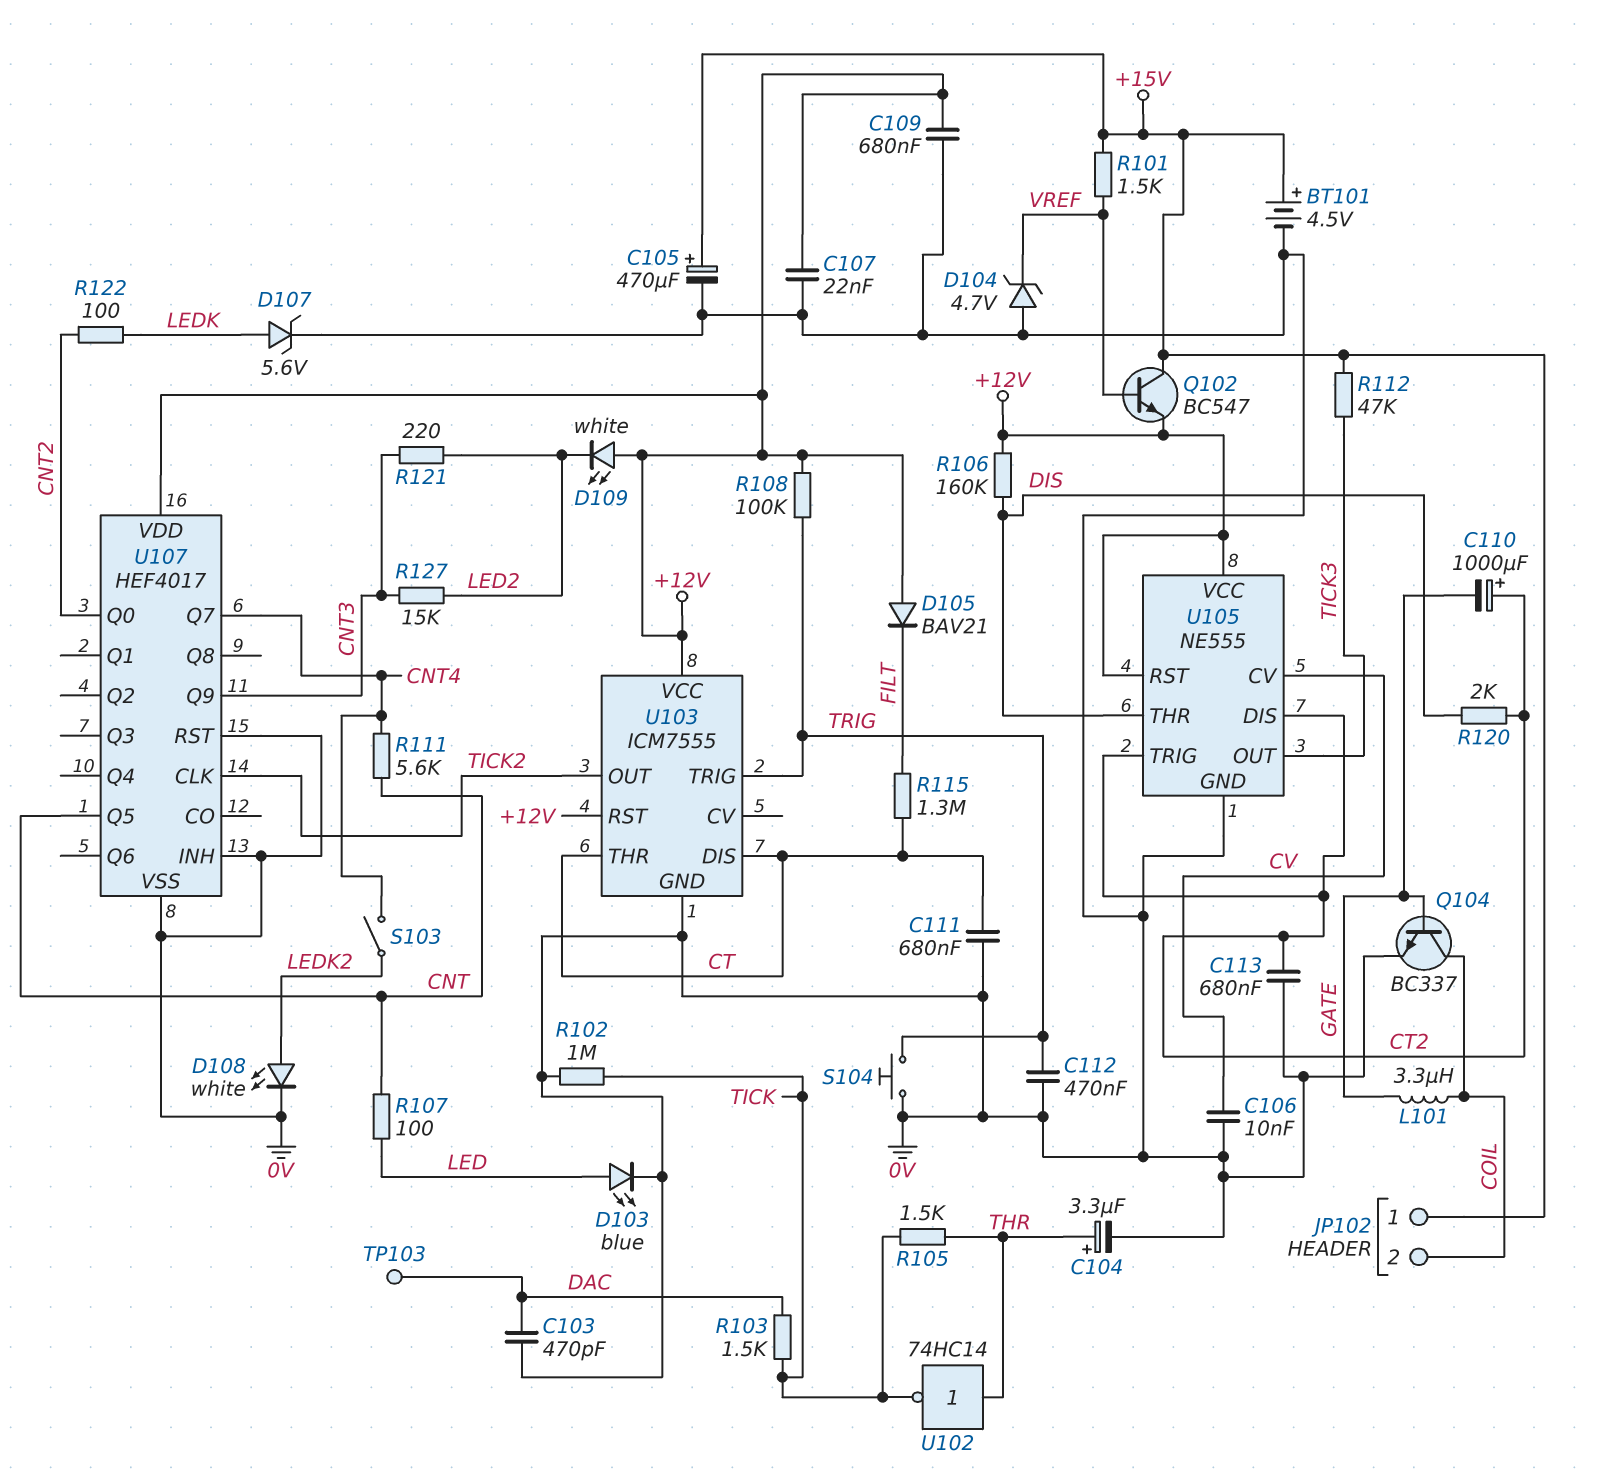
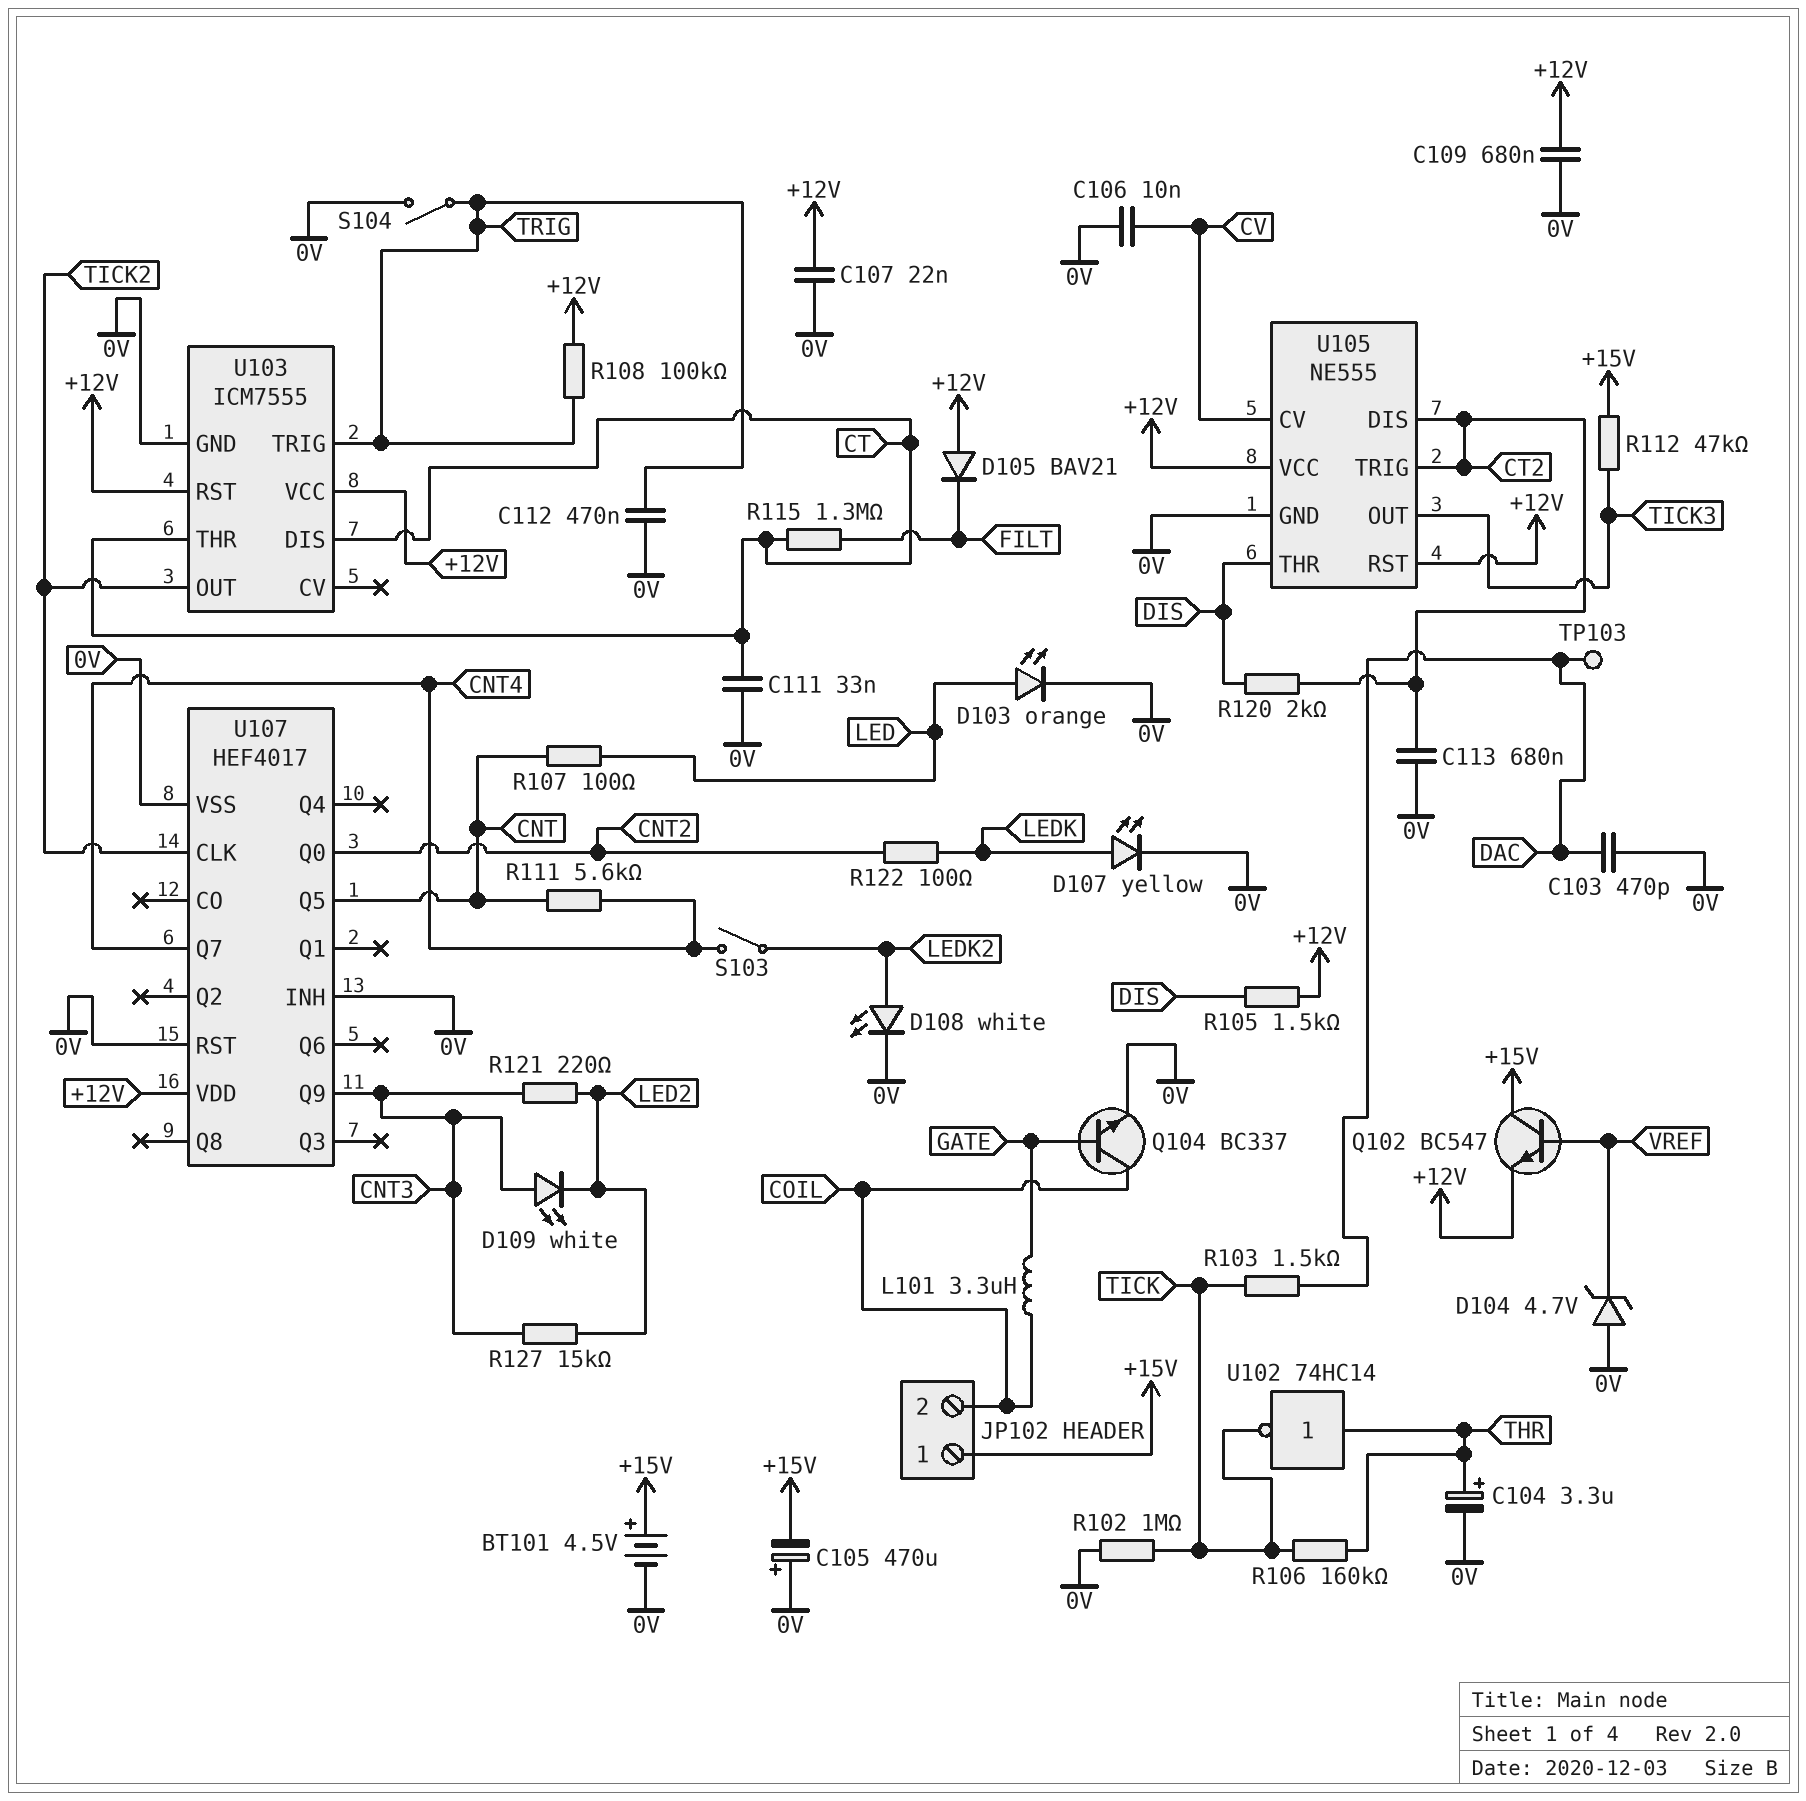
C105: 470uF (plus +15V, minus 0V) -> 470uF (plus 0V, minus +15V)
C110: 1000uF (plus CT2, minus GATE) -> none
C111: 680nF (0V, CT) -> 33nF (0V, CT)
D103: LED blue (A LED, K 0V) -> LED orange (A LED, K 0V)
D107: zener 5.6V (A LEDK, K 0V) -> LED yellow (A LEDK, K 0V)
D109: LED white (A +12V, K LED2) -> LED white (A CNT3, K LED2)
R101: 1.5k (+15V, VREF) -> none
R105: 1.5k (THR, TICK) -> 1.5k (+12V, DIS)
R106: 160k (+12V, DIS) -> 160k (THR, TICK)
S104: button (0V, TRIG) -> switch (0V, TRIG)

